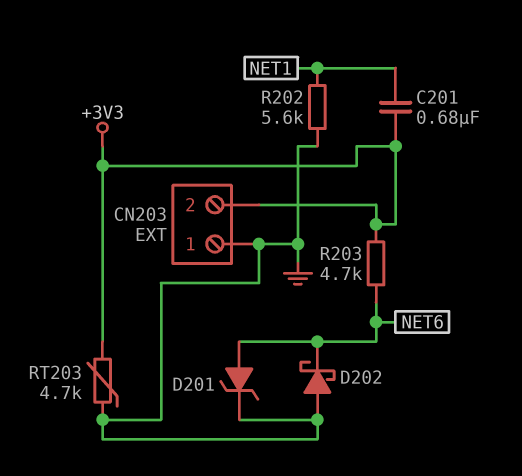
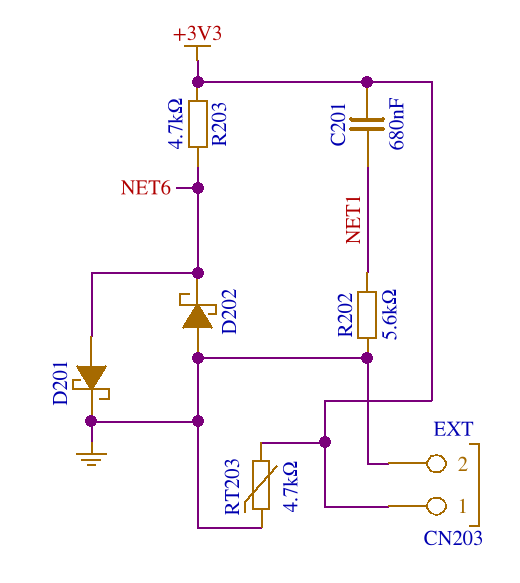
CN203 pin 1: GND -> +3V3
CN203 pin 2: +3V3 -> GND
D201: zener (A NET6, K GND) -> schottky (A NET6, K GND)

